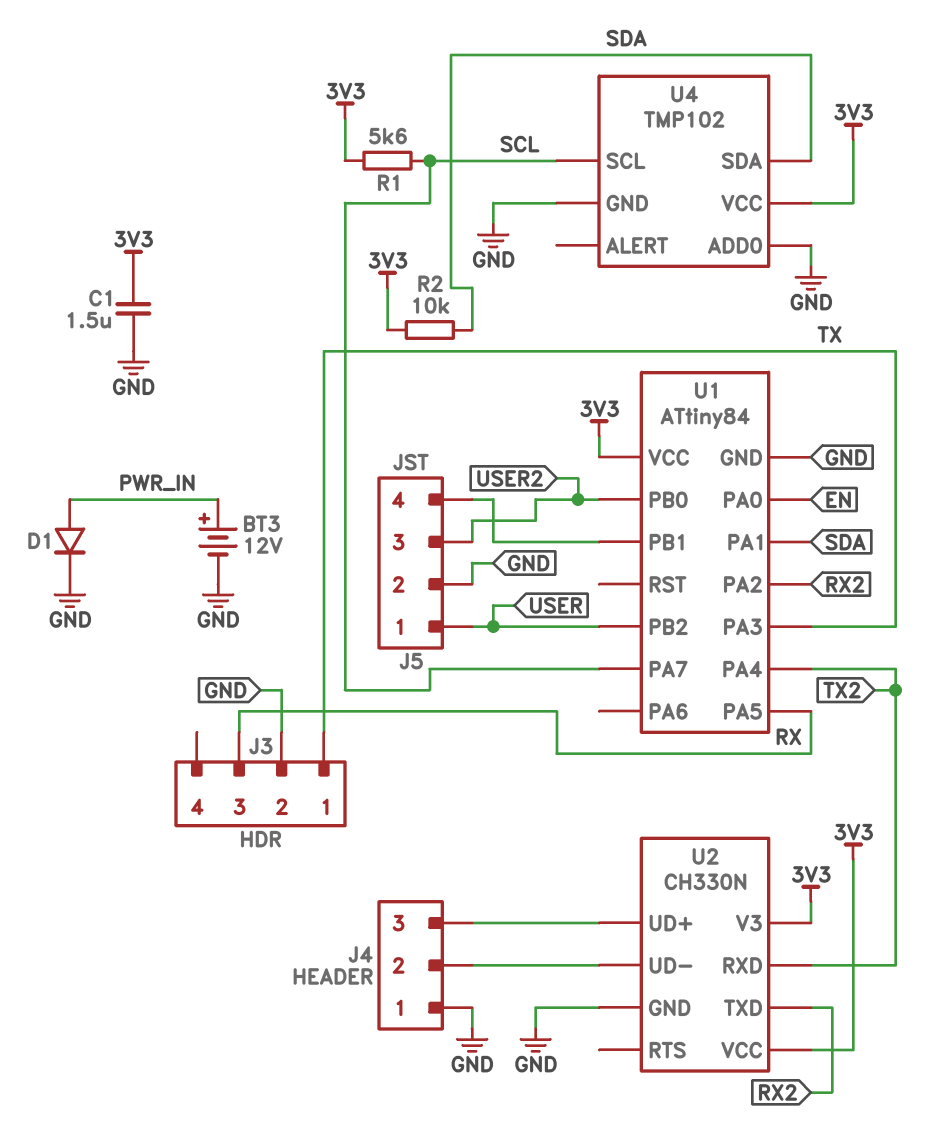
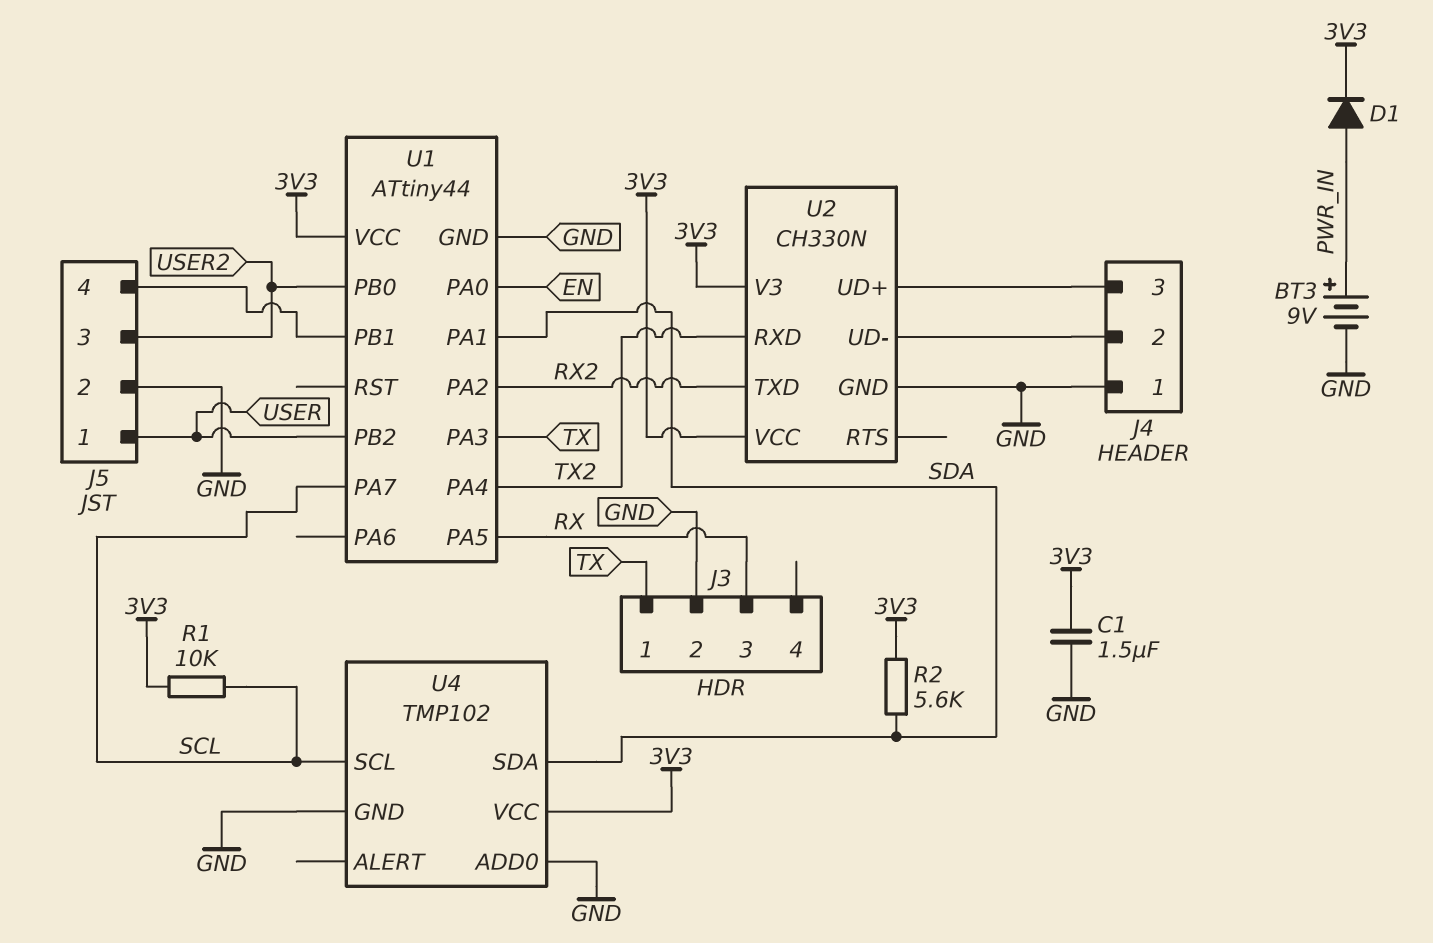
BT3: 12V (plus PWR_IN, minus GND) -> 9V (plus PWR_IN, minus GND)
D1: diode (A PWR_IN, K GND) -> diode (A PWR_IN, K 3V3)
R1: 5.6k (3V3, SCL) -> 10k (3V3, SCL)
R2: 10k (3V3, SDA) -> 5.6k (3V3, SDA)
U1: ATtiny84 -> ATtiny44

